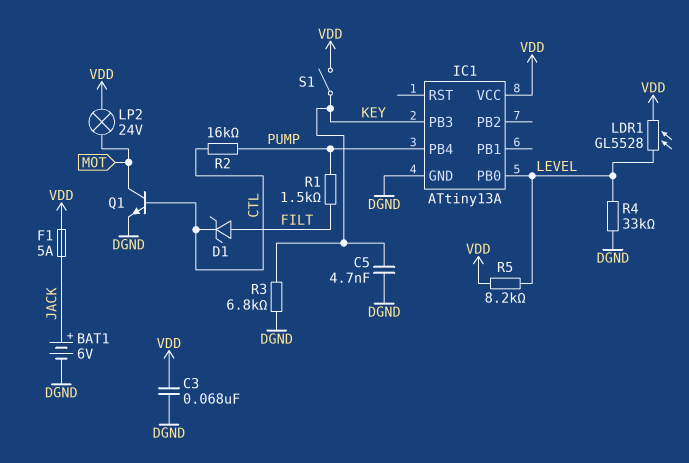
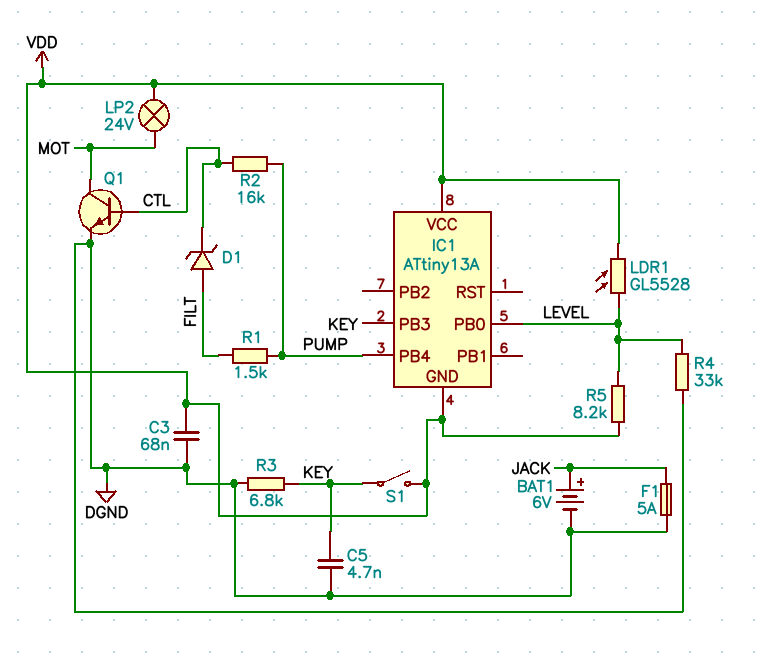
F1: 5A (JACK, VDD) -> 5A (DGND, JACK)
IC1 pin GND: DGND -> VDD

